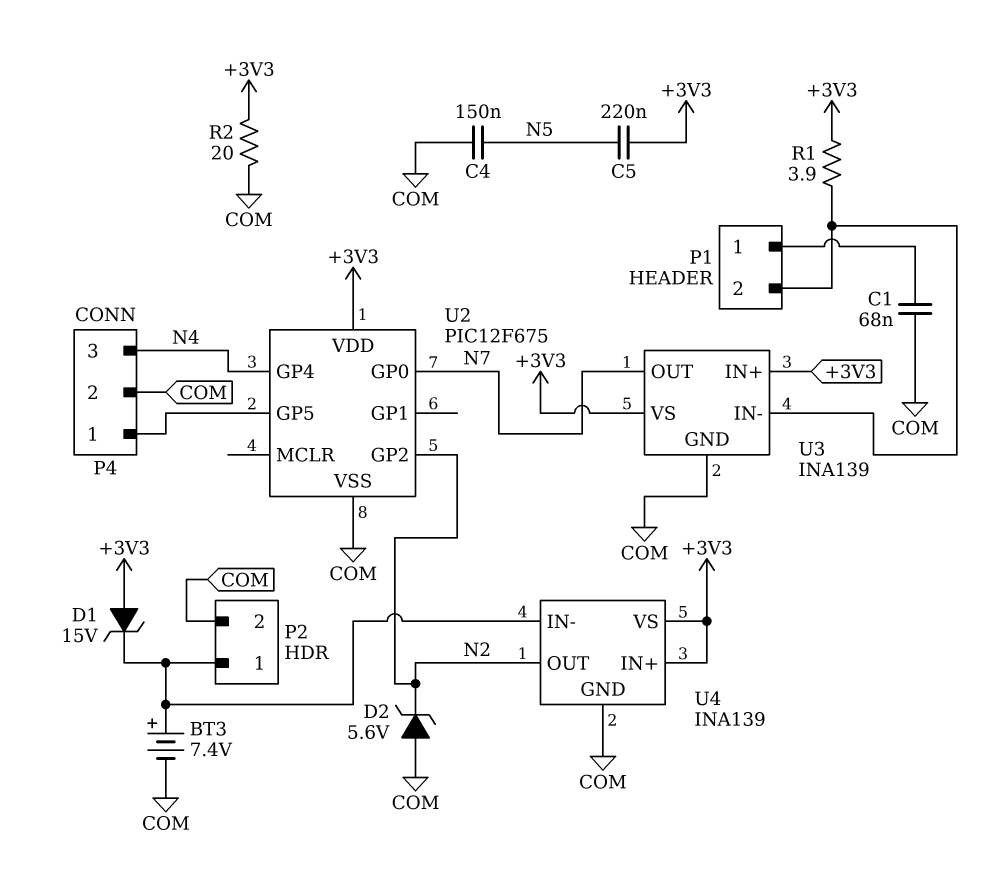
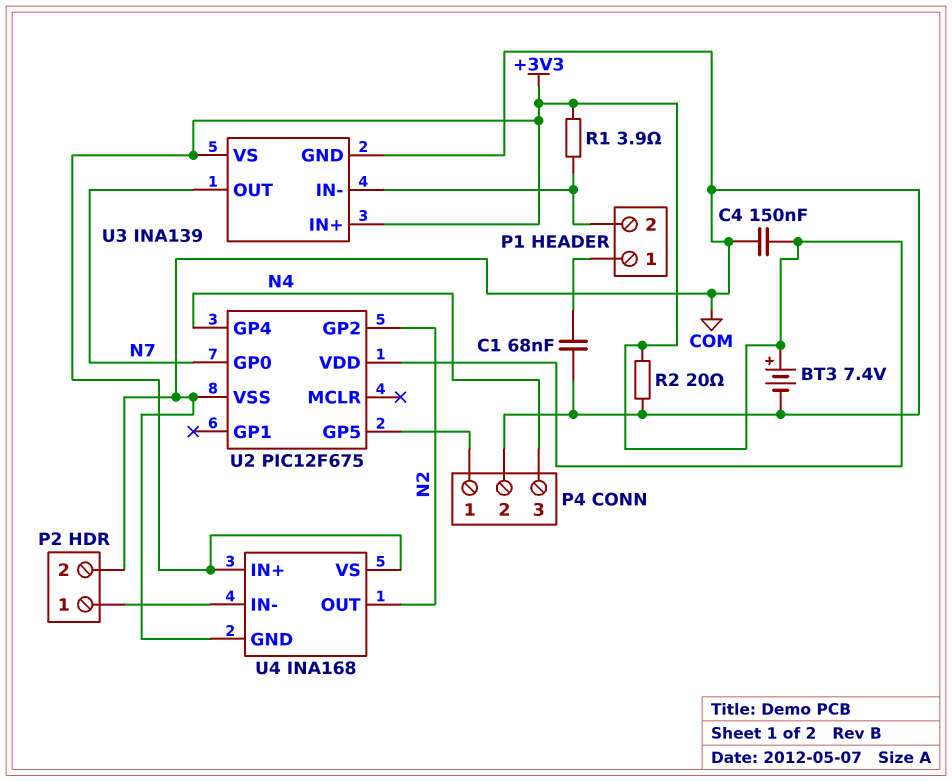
BT3: 7.4V (plus P2/1, minus COM) -> 7.4V (plus +3V3, minus COM)
C4: 150nF (COM, N5) -> 150nF (+3V3, COM)
C5: 220nF (+3V3, N5) -> none
D1: zener 15V (A +3V3, K P2/1) -> none
D2: zener 5.6V (A COM, K N2) -> none
U4: INA139 -> INA168

